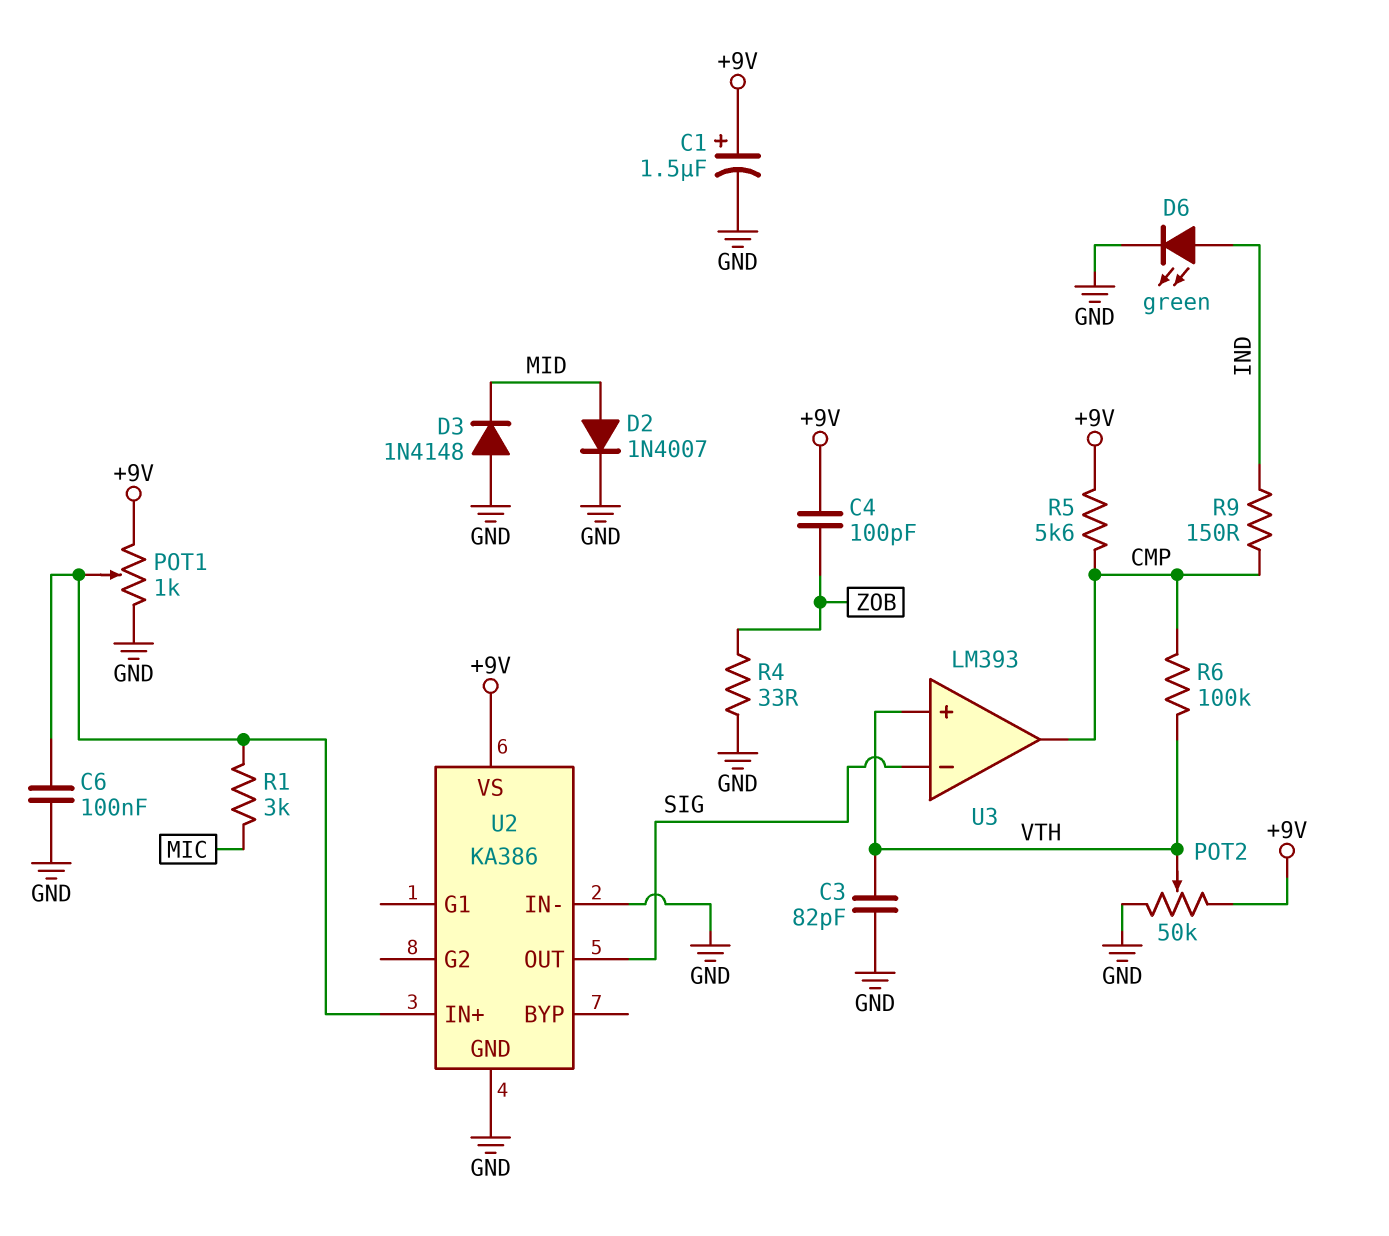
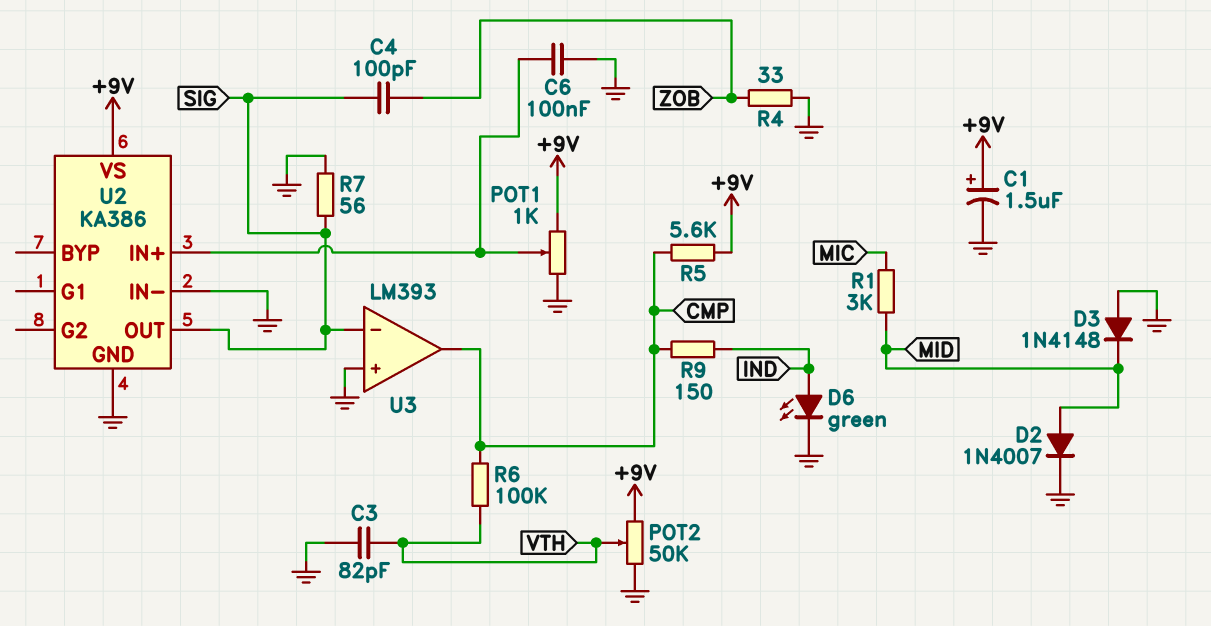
C4: 100pF (+9V, ZOB) -> 100pF (SIG, ZOB)
R1: 3k (MIC, U2/IN+) -> 3k (MIC, MID)
R7: none -> 56 (GND, SIG)
U3 pin in+: VTH -> GND

